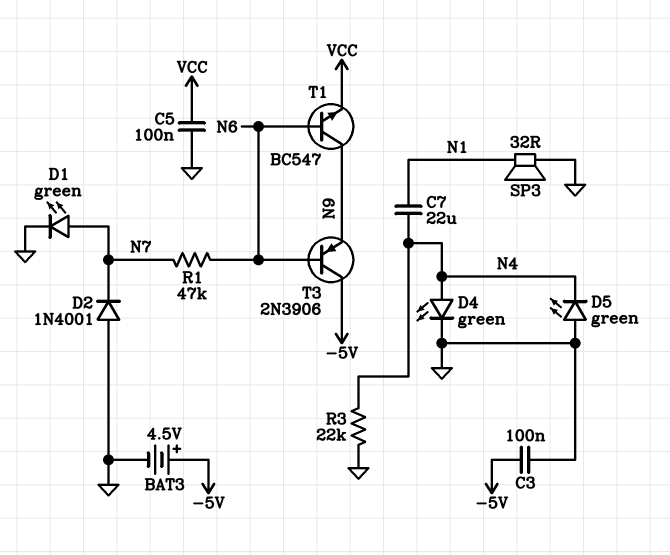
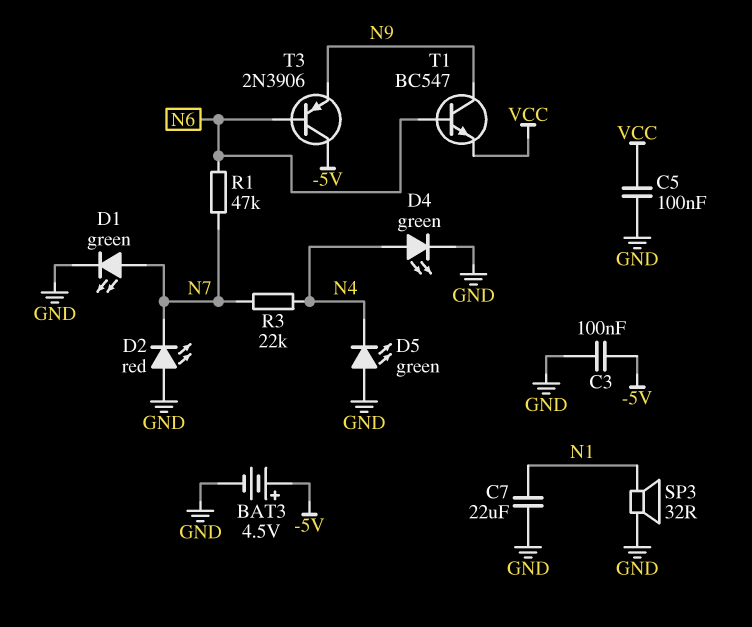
C7: 22uF (N1, N4) -> 22uF (GND, N1)
D2: diode 1N4001 (A GND, K N7) -> LED red (A GND, K N7)
R3: 22k (GND, N4) -> 22k (N4, N7)

